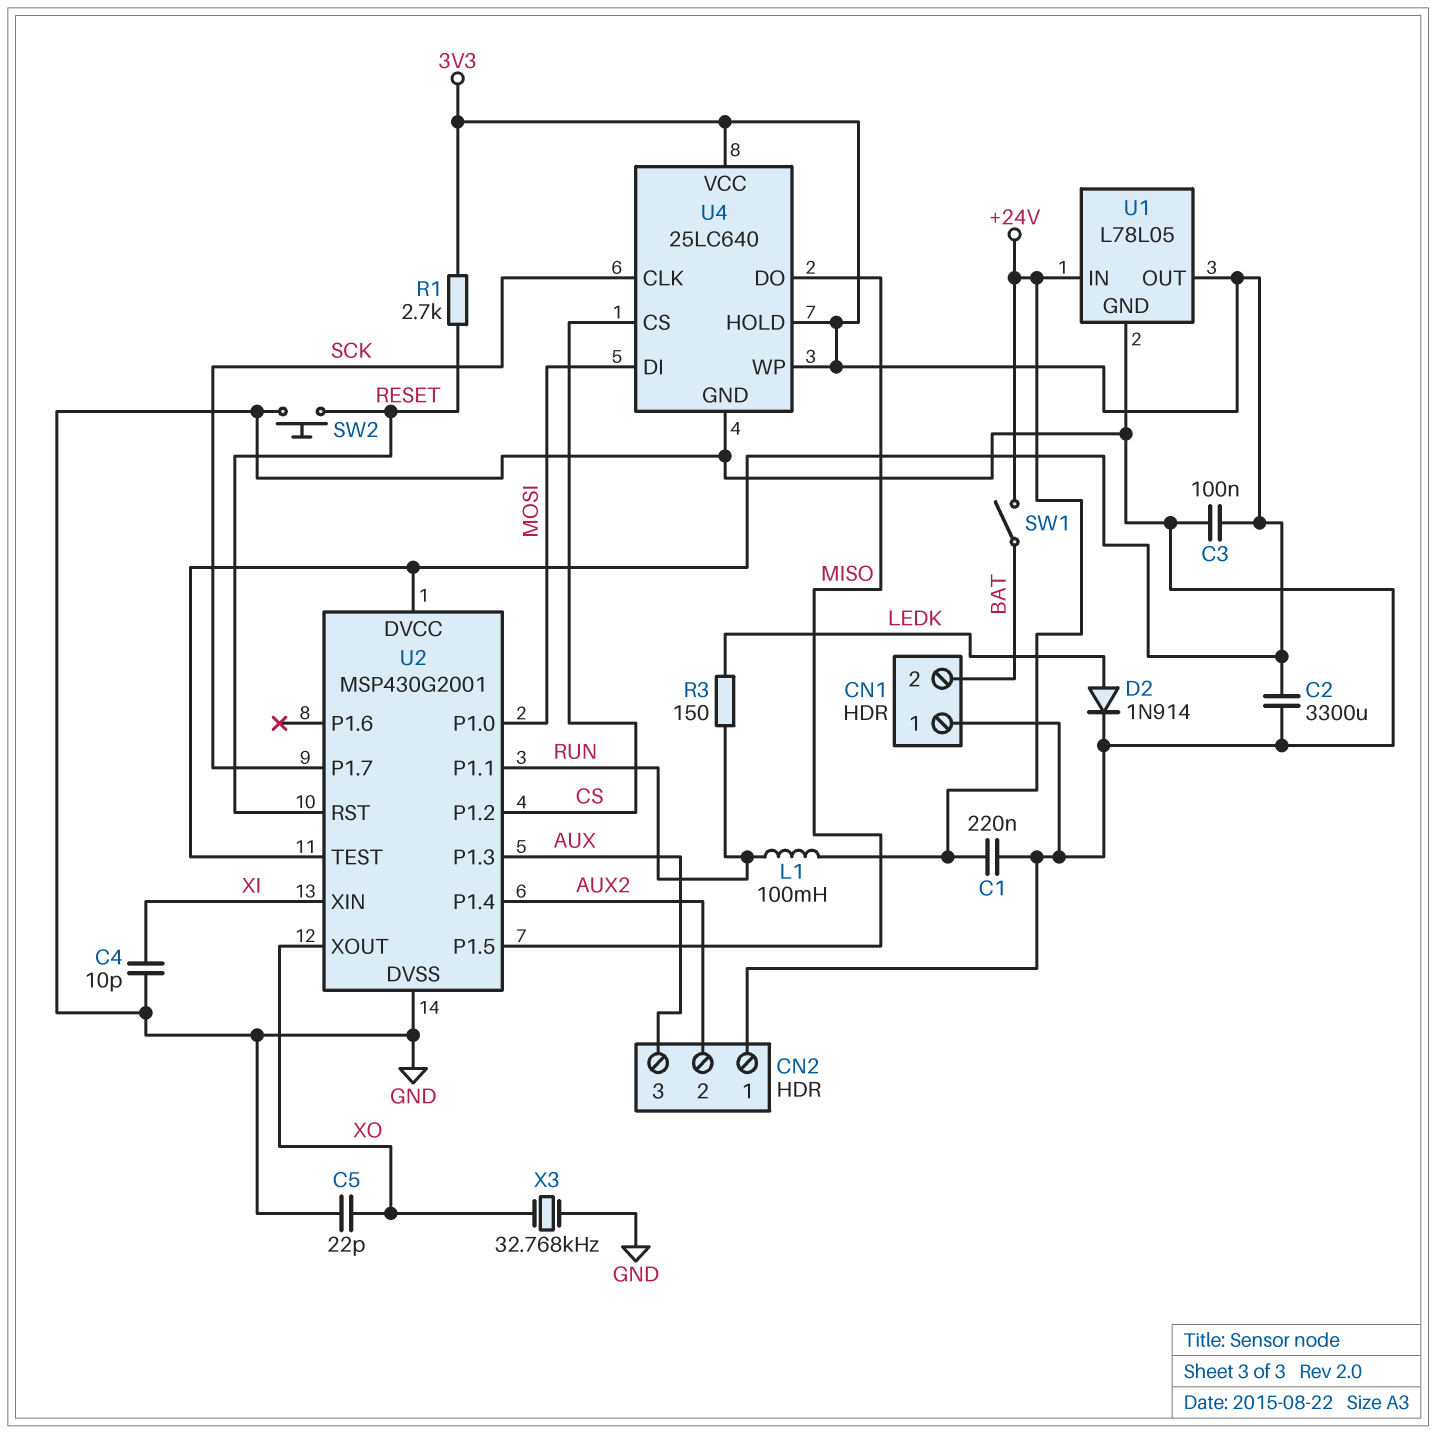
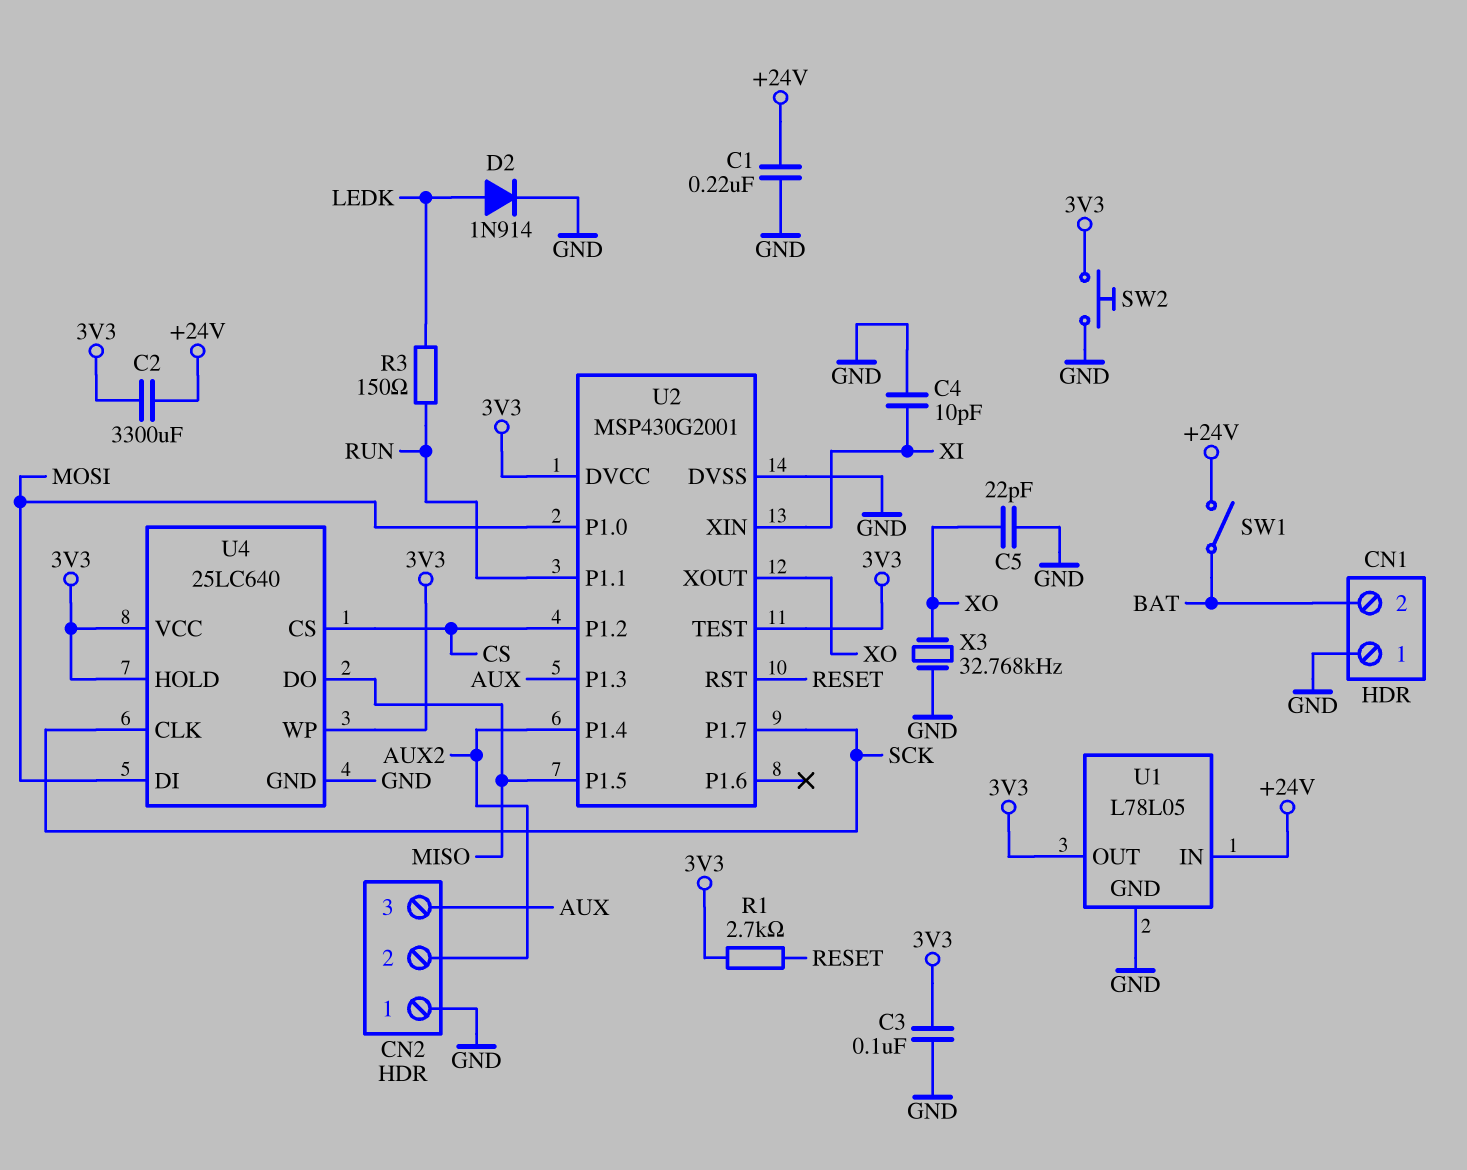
C2: 3300uF (3V3, GND) -> 3300uF (+24V, 3V3)
L1: 100mH (+24V, RUN) -> none
SW2: button (GND, RESET) -> button (3V3, GND)

